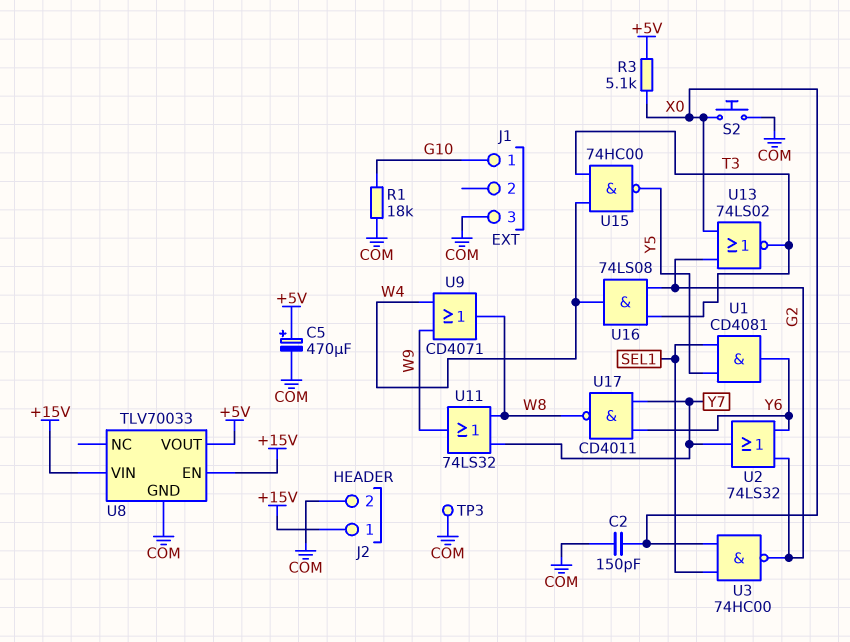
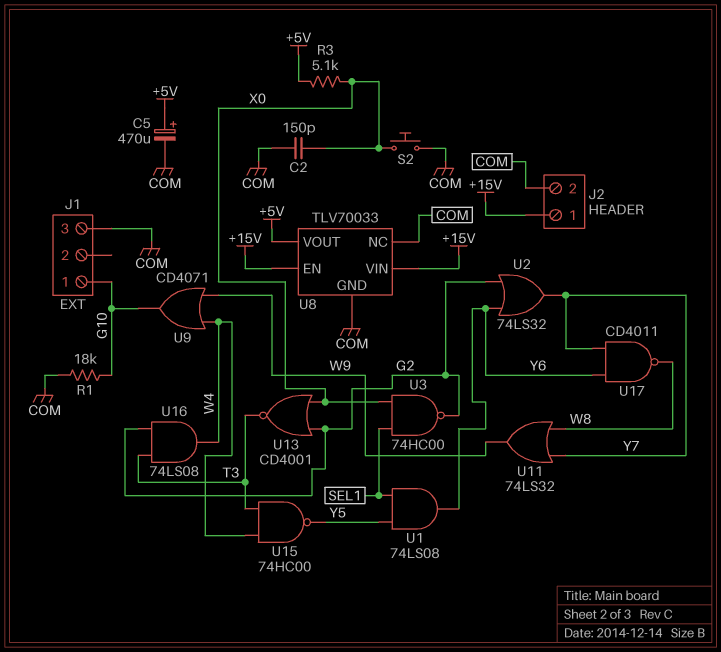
TP3: test point (COM) -> none
U1: AND CD4081 (in SEL1, in Y5, out Y6) -> AND 74LS08 (in SEL1, in Y5, out Y6)
U8 pin NC: none -> COM
U9: OR CD4071 (in W4, in W9, out W8) -> OR CD4071 (in W4, in W9, out G10)
U13: NOR 74LS02 (in G2, in X0, out T3) -> NOR CD4001 (in G2, in X0, out T3)

